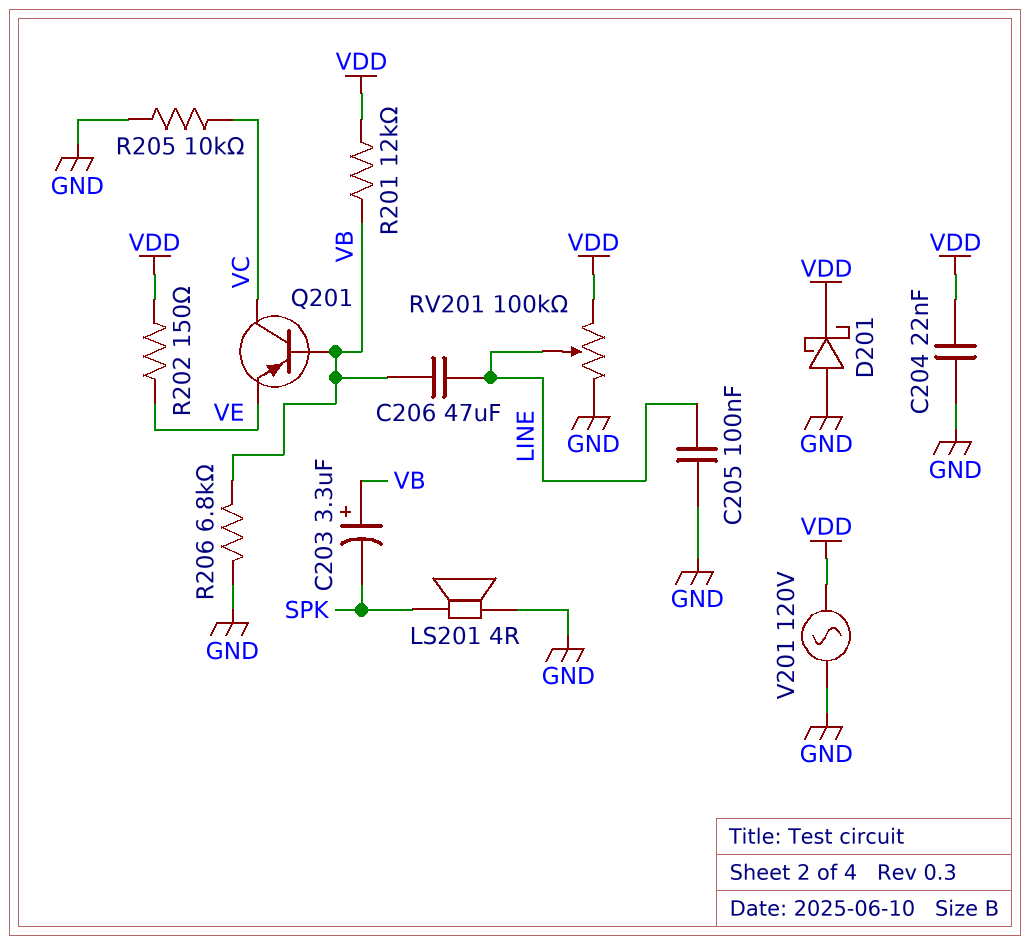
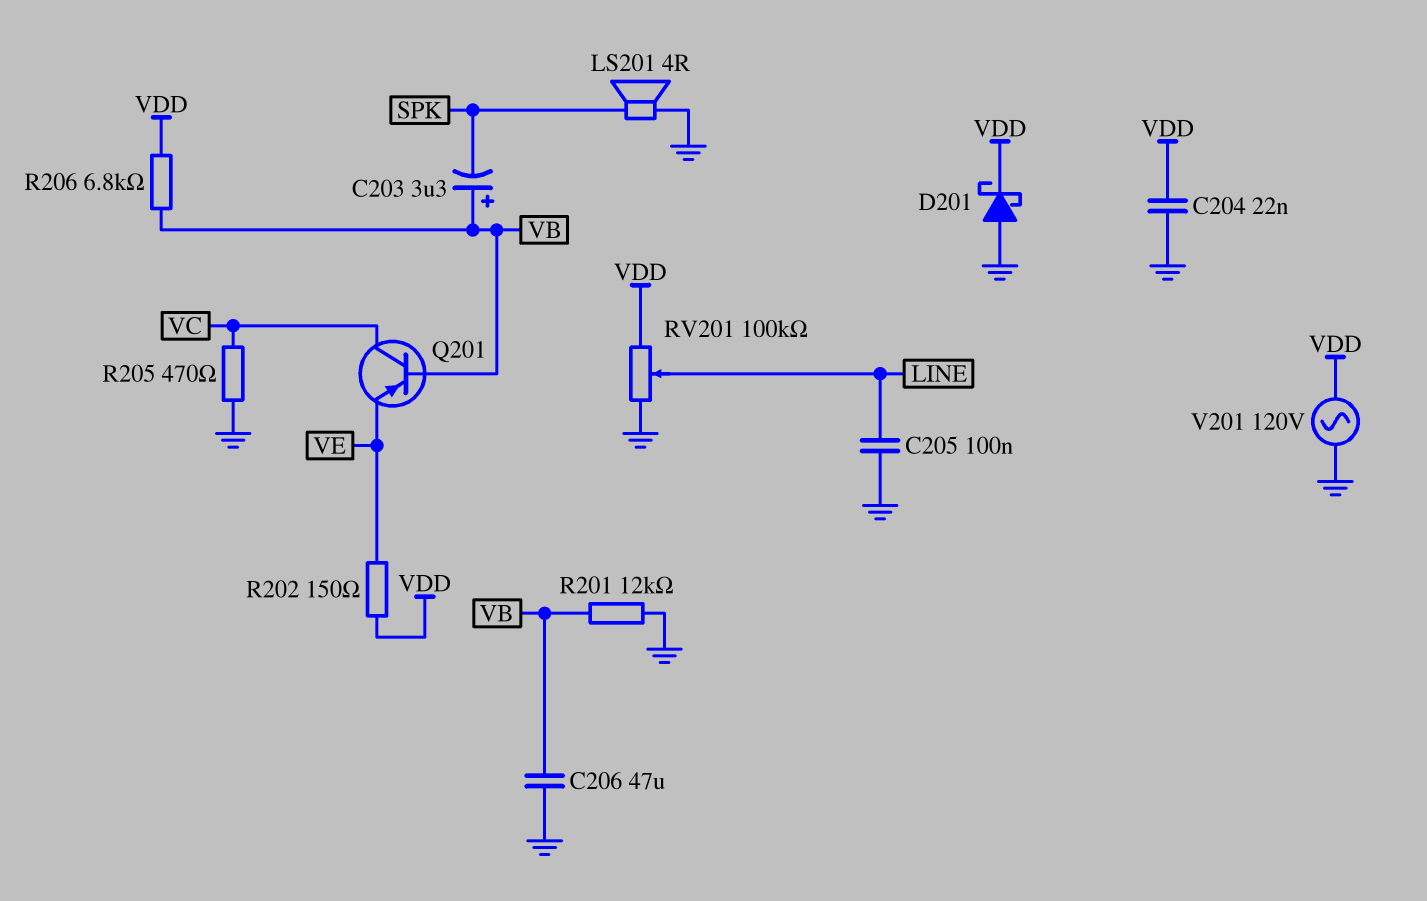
C206: 47uF (LINE, VB) -> 47uF (GND, VB)
R201: 12k (VB, VDD) -> 12k (GND, VB)
R205: 10k (GND, VC) -> 470 (GND, VC)
R206: 6.8k (GND, VB) -> 6.8k (VB, VDD)

